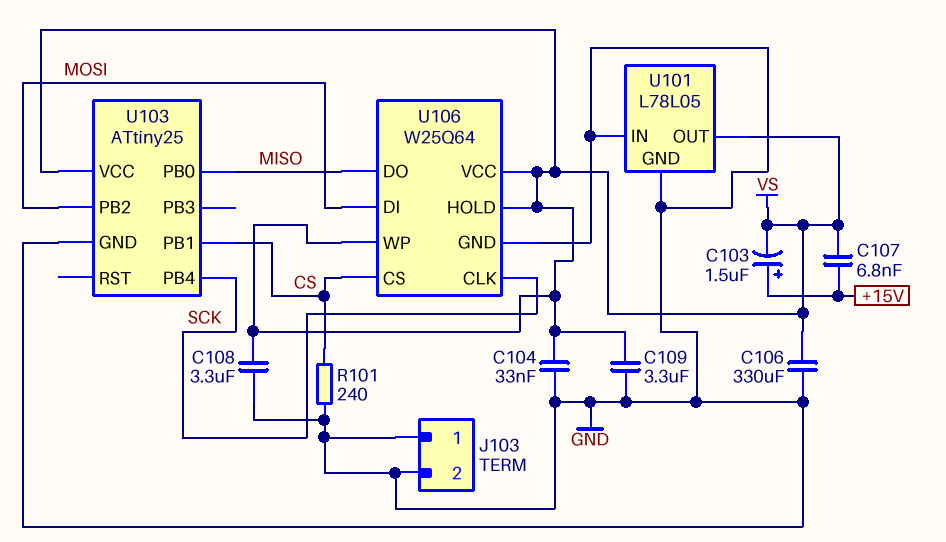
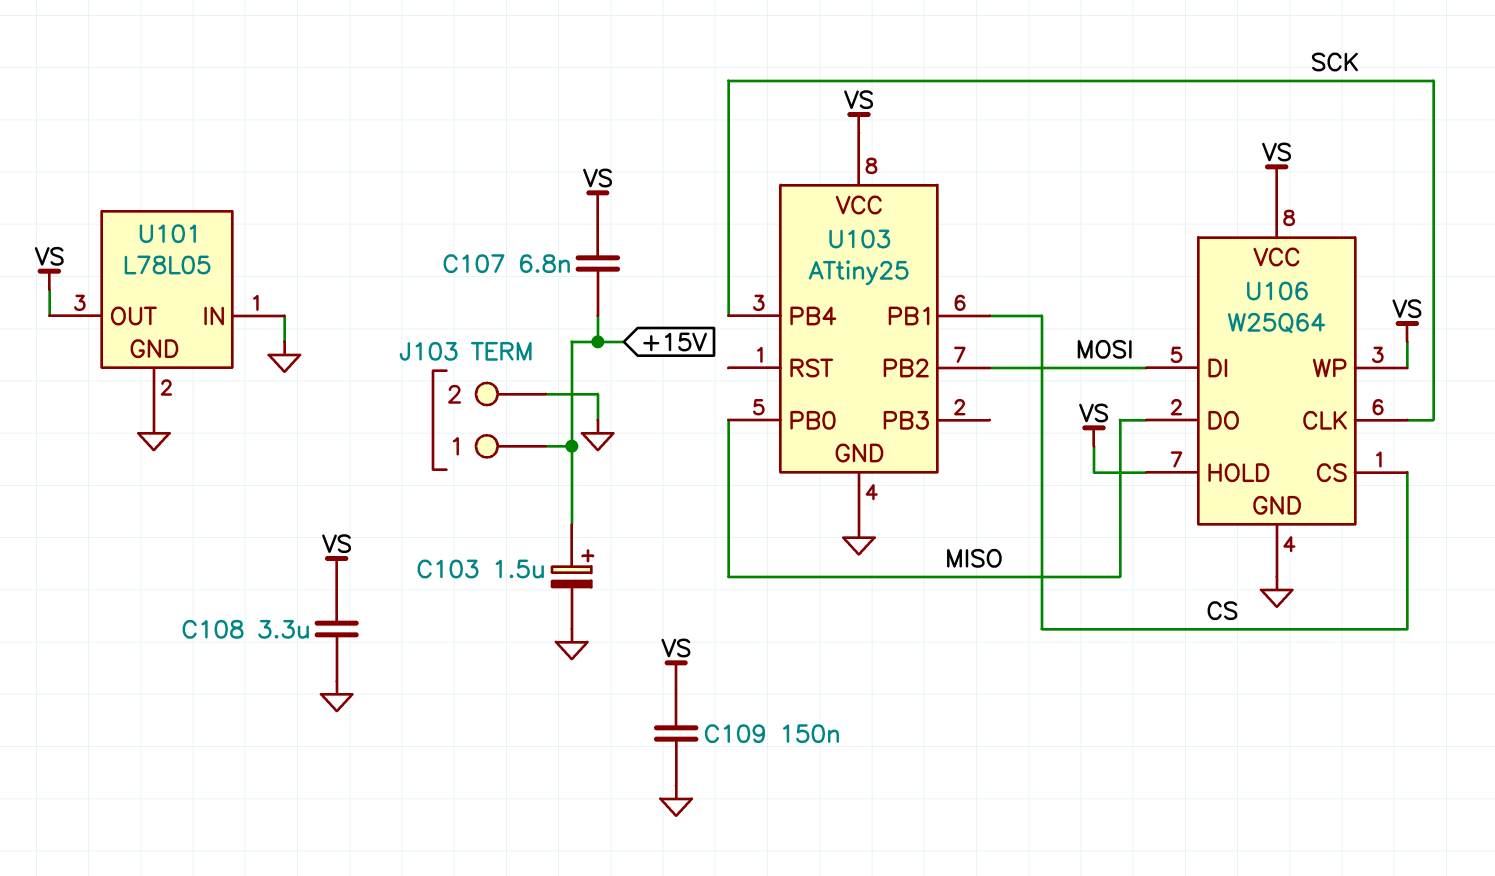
C103: 1.5uF (plus +15V, minus VS) -> 1.5uF (plus +15V, minus GND)
C104: 33nF (GND, VS) -> none
C106: 330uF (GND, VS) -> none
C109: 3.3uF (GND, VS) -> 150nF (GND, VS)
J103 pin 1: GND -> +15V
R101: 240 (CS, GND) -> none

